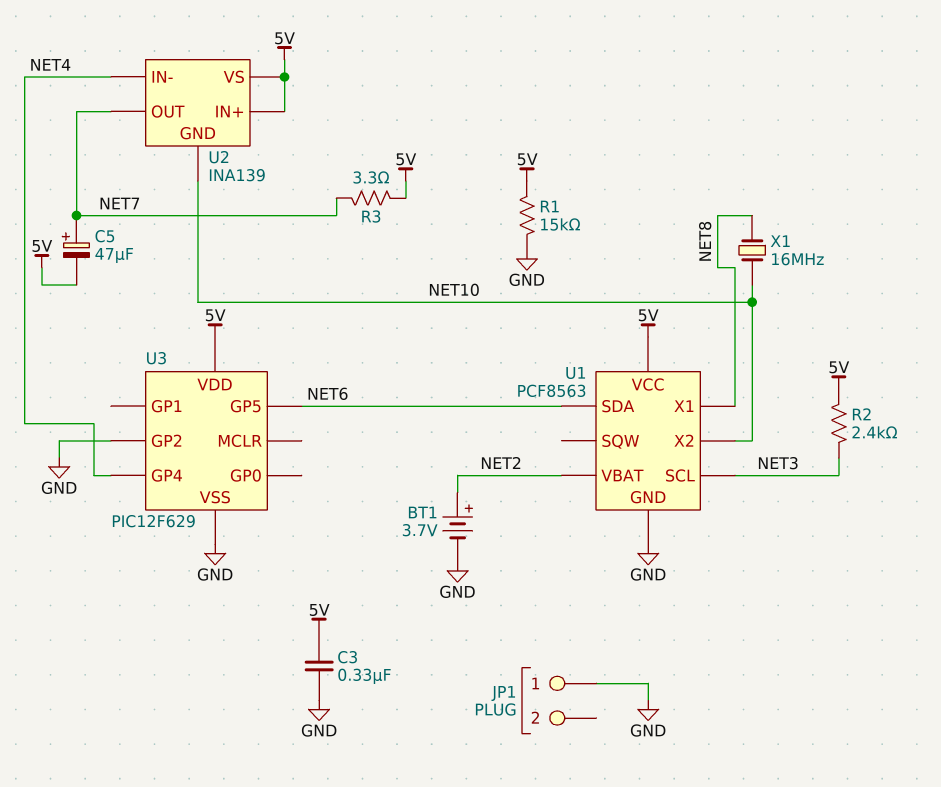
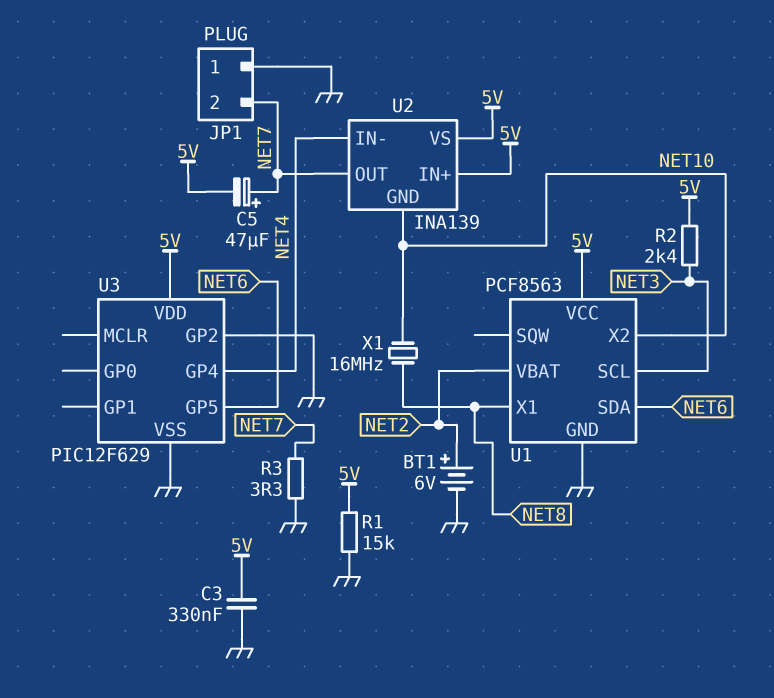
BT1: 3.7V (plus NET2, minus GND) -> 6V (plus NET2, minus GND)
JP1 pin 2: none -> NET7
R3: 3.3 (5V, NET7) -> 3.3 (GND, NET7)

